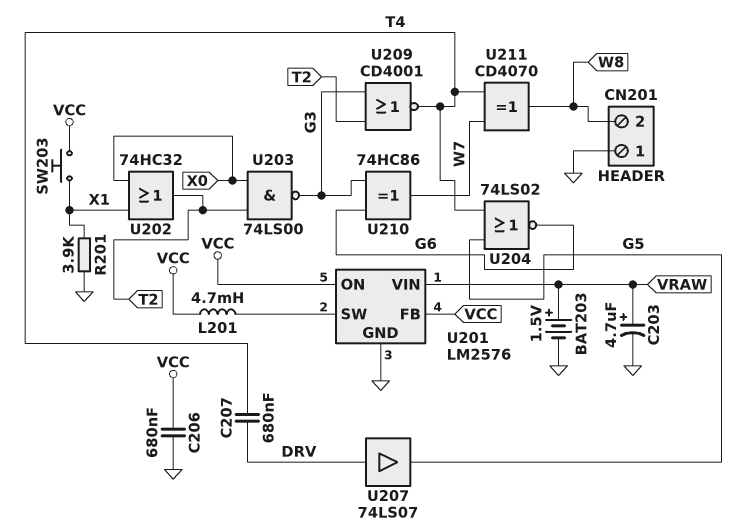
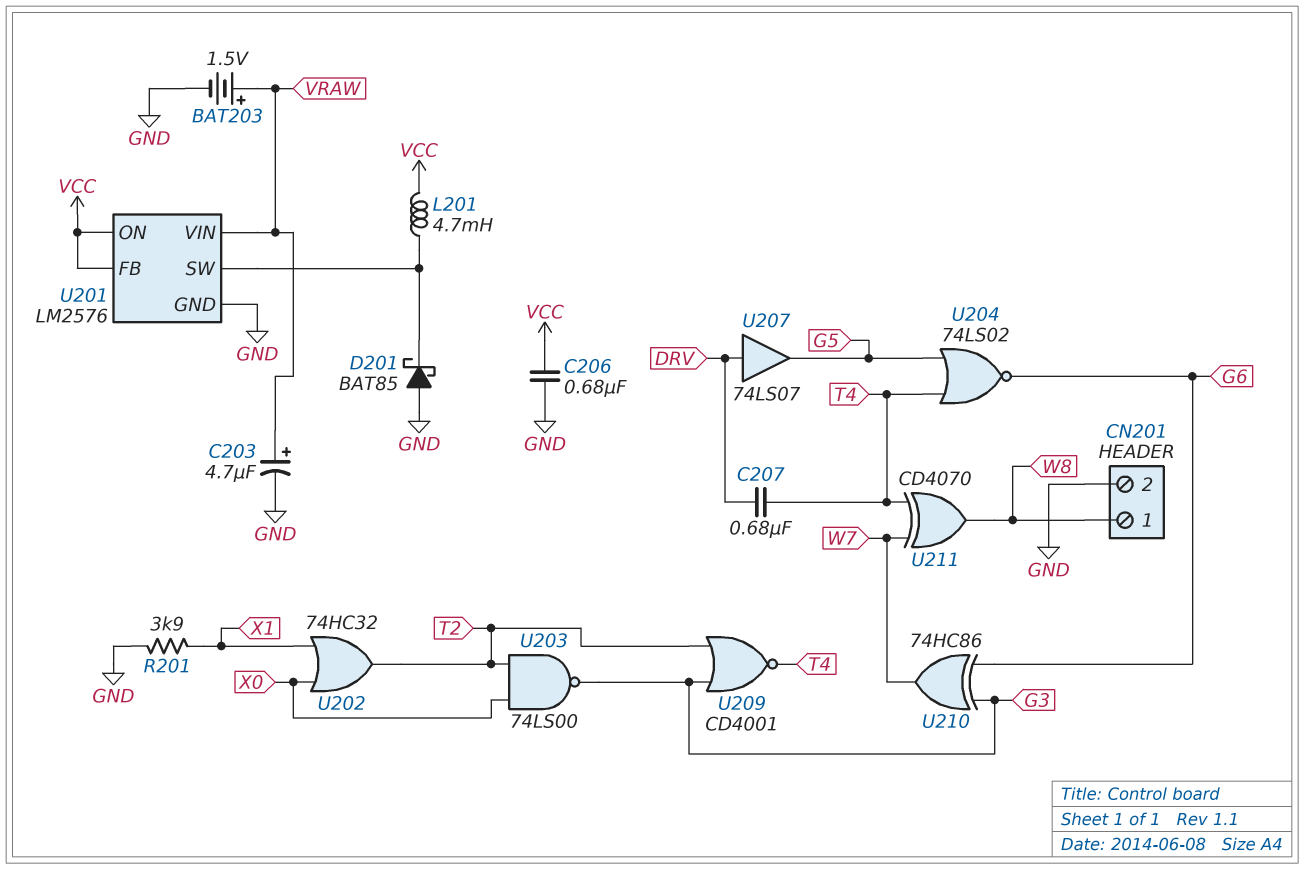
CN201 pin 1: GND -> W8
CN201 pin 2: W8 -> GND
D201: none -> schottky BAT85 (A GND, K U201/SW)
SW203: button (VCC, X1) -> none

